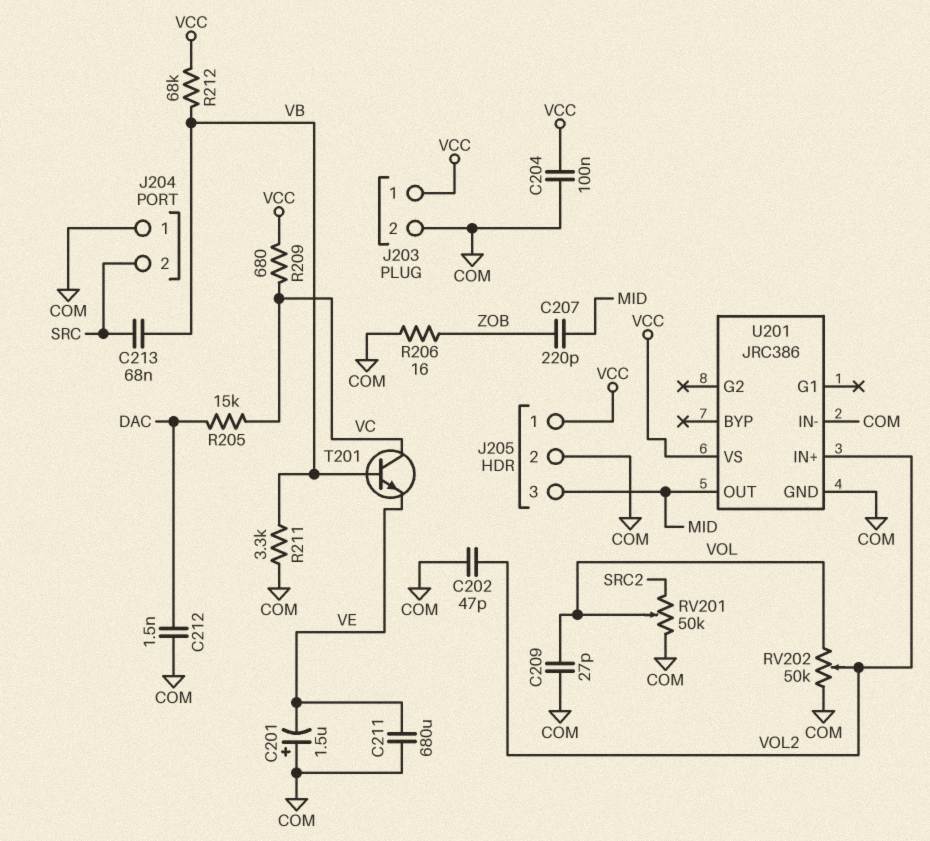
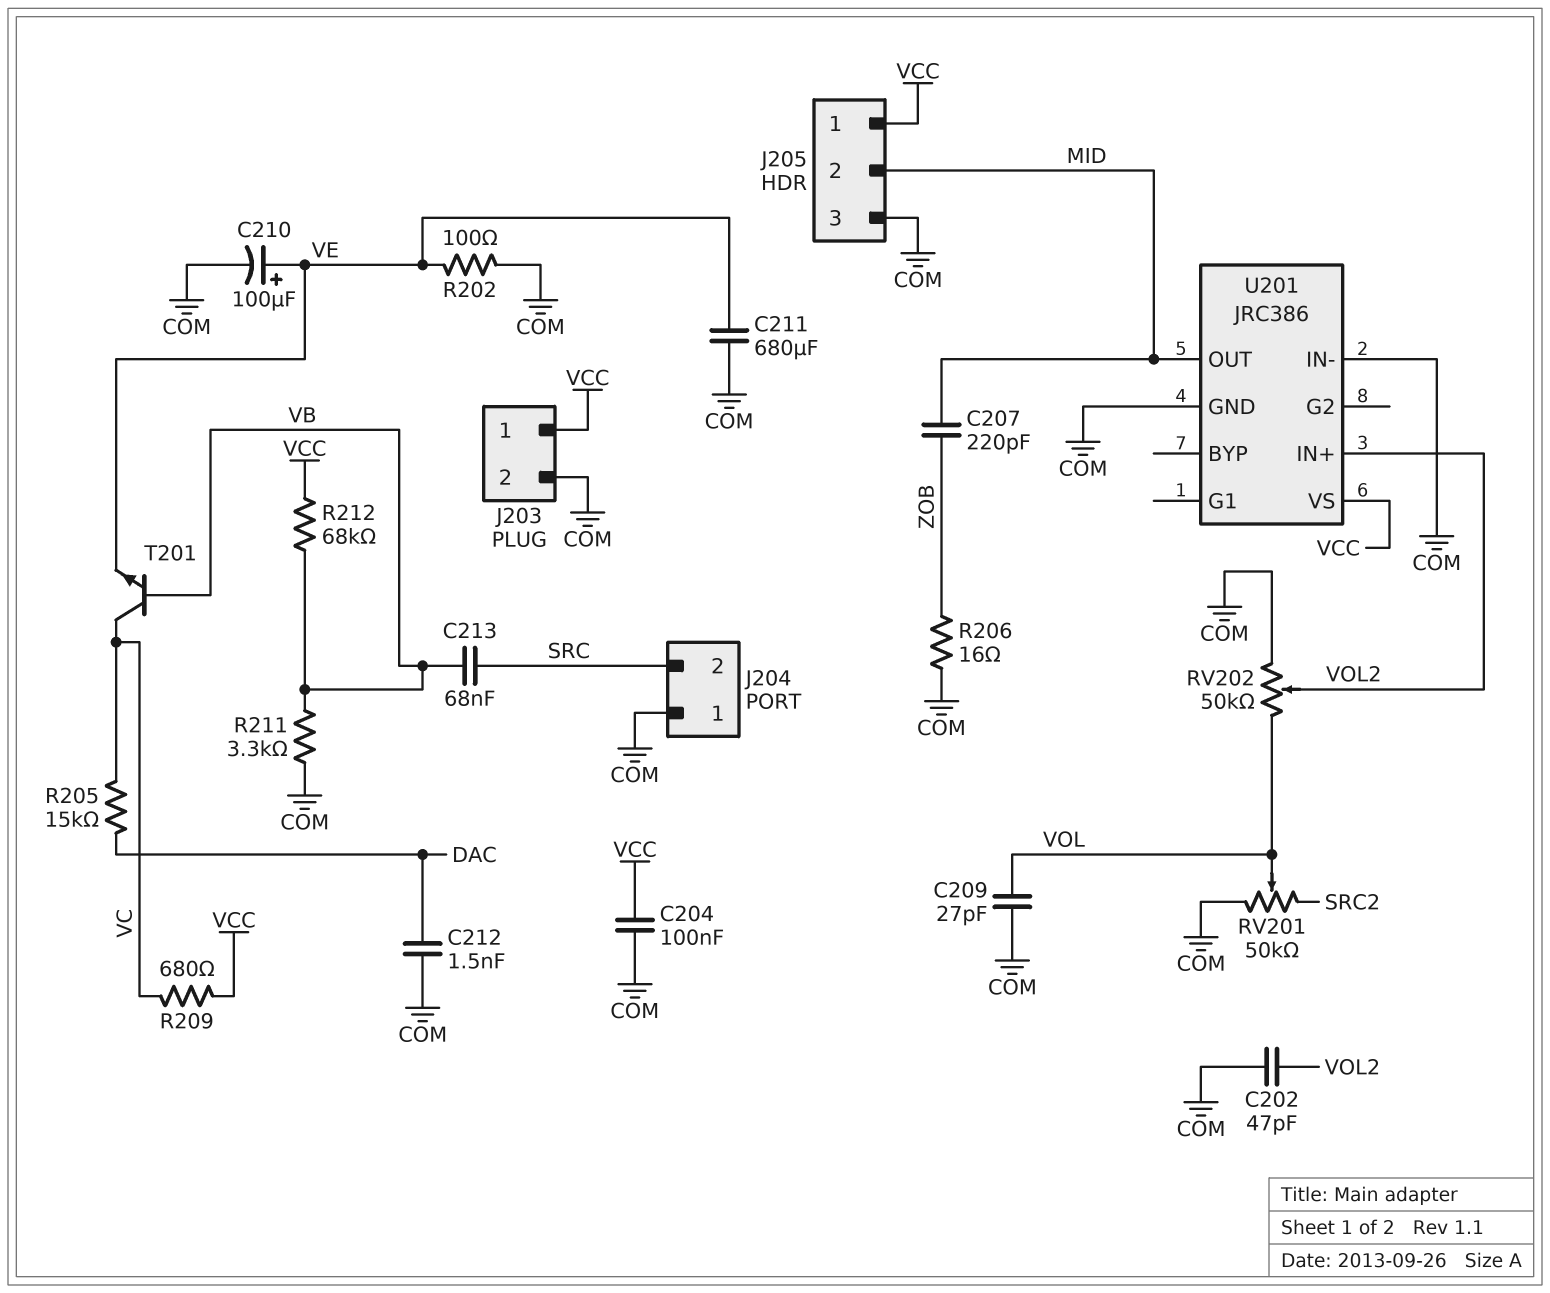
C201: 1.5uF (plus COM, minus VE) -> none
C210: none -> 100uF (plus VE, minus COM)
J205 pin 2: COM -> MID
J205 pin 3: MID -> COM
R202: none -> 100 (COM, VE)

